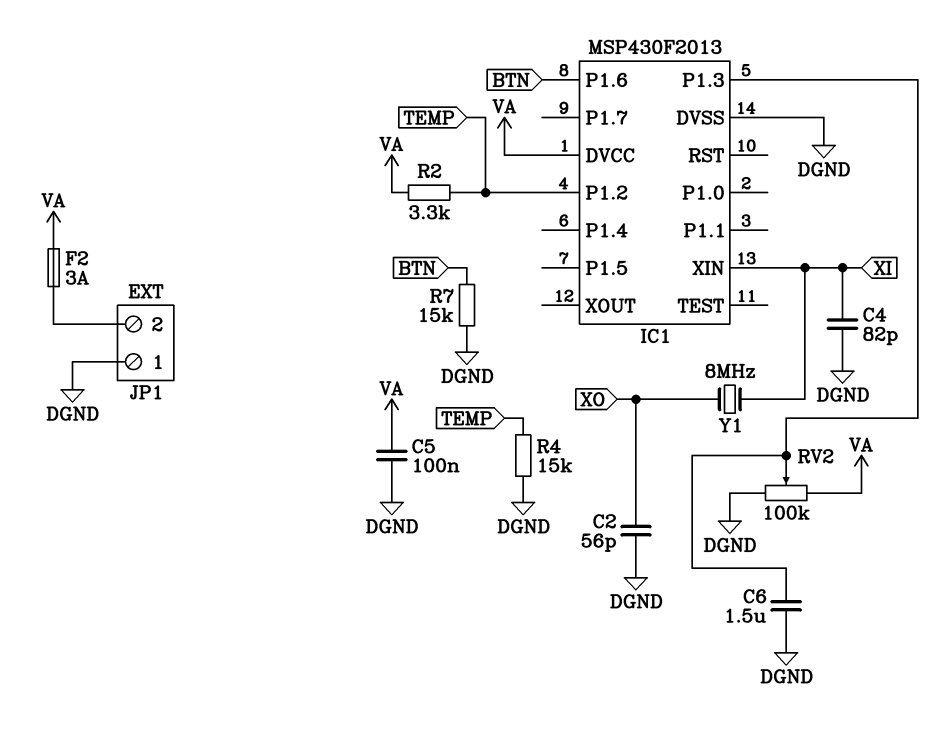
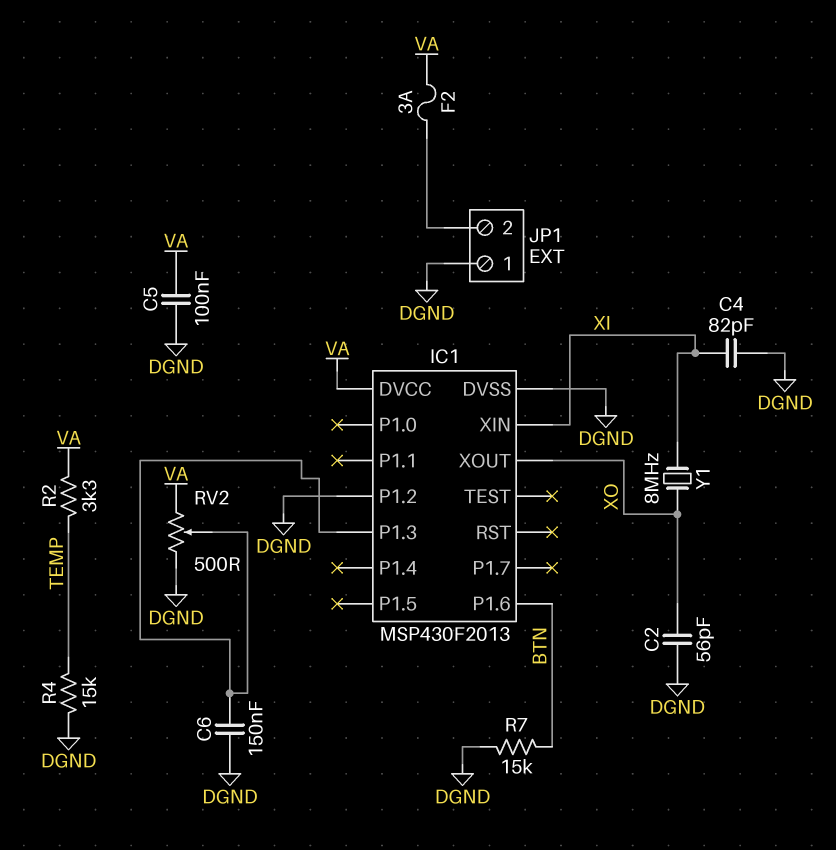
C6: 1.5uF (DGND, IC1/P1.3) -> 150nF (DGND, IC1/P1.3)
IC1 pin P1.2: TEMP -> DGND
IC1 pin XOUT: none -> XO
RV2: 100k (DGND, VA, wiper IC1/P1.3) -> 500 (DGND, VA, wiper IC1/P1.3)

